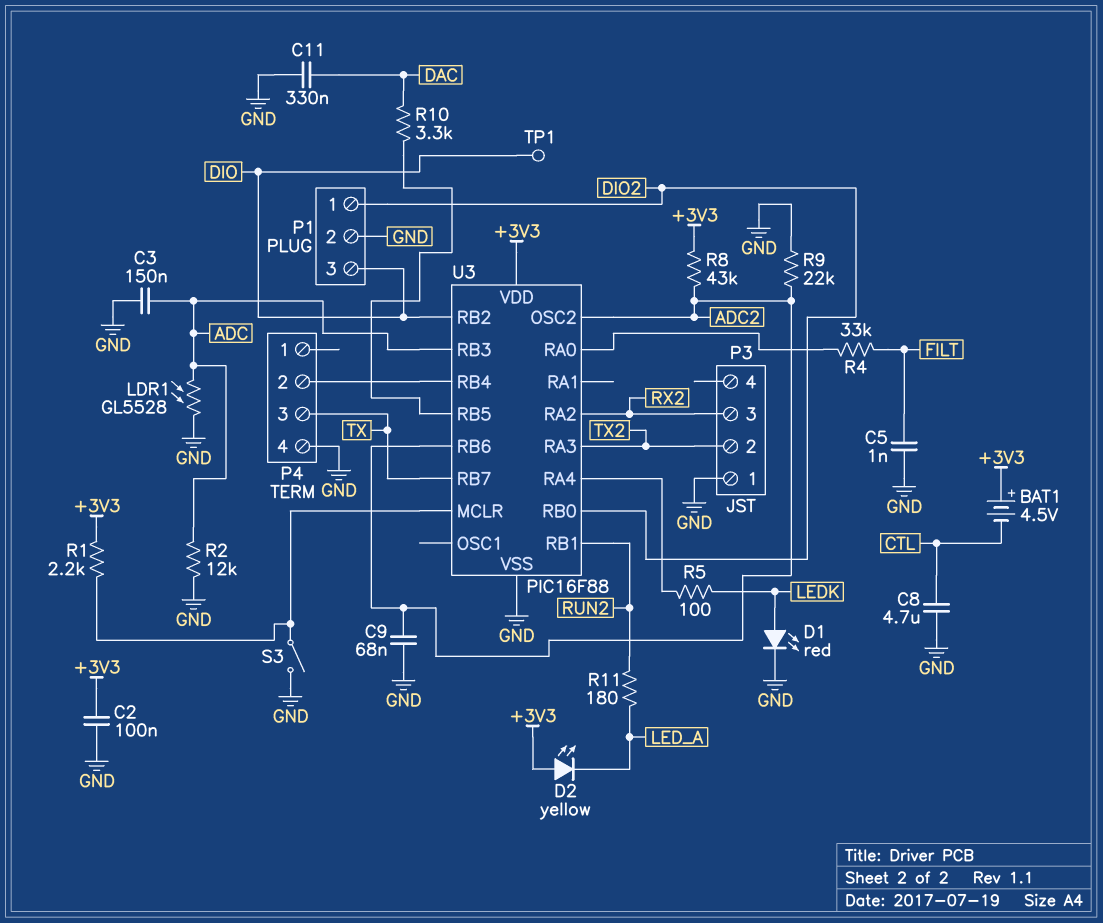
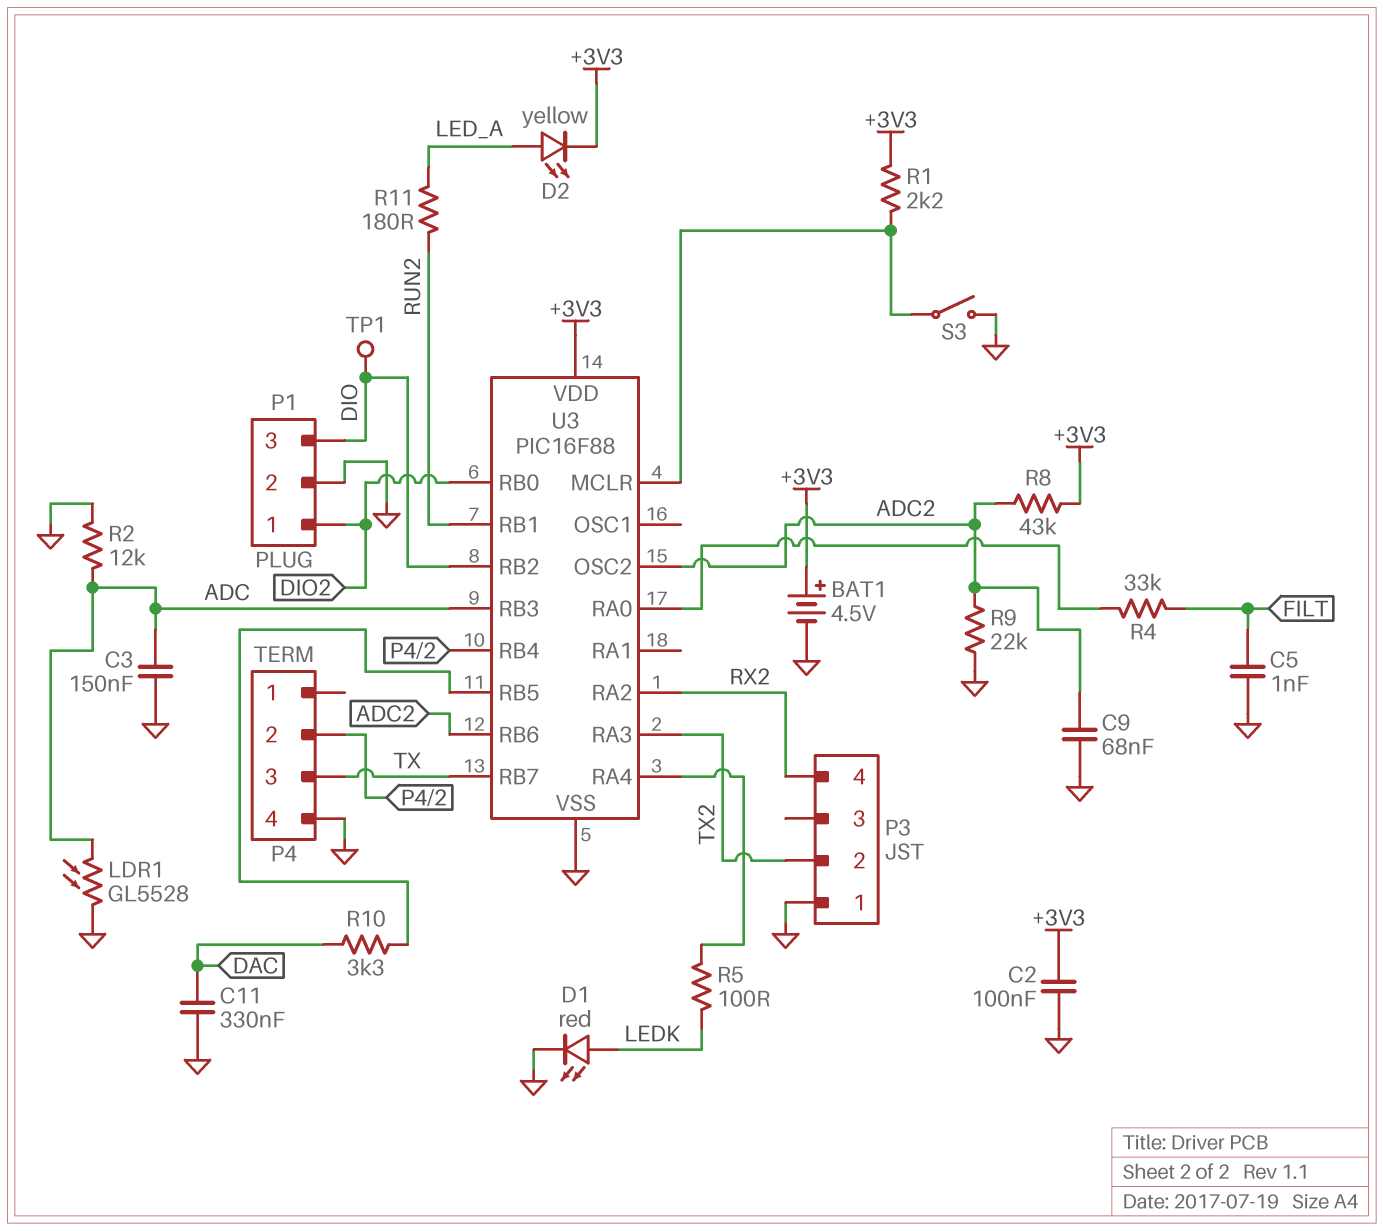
BAT1: 4.5V (plus +3V3, minus CTL) -> 4.5V (plus +3V3, minus GND)
C8: 4.7uF (CTL, GND) -> none
D2: LED yellow (A +3V3, K LED_A) -> LED yellow (A LED_A, K +3V3)
P3 pin 3: RX2 -> none
P3 pin 4: none -> RX2

